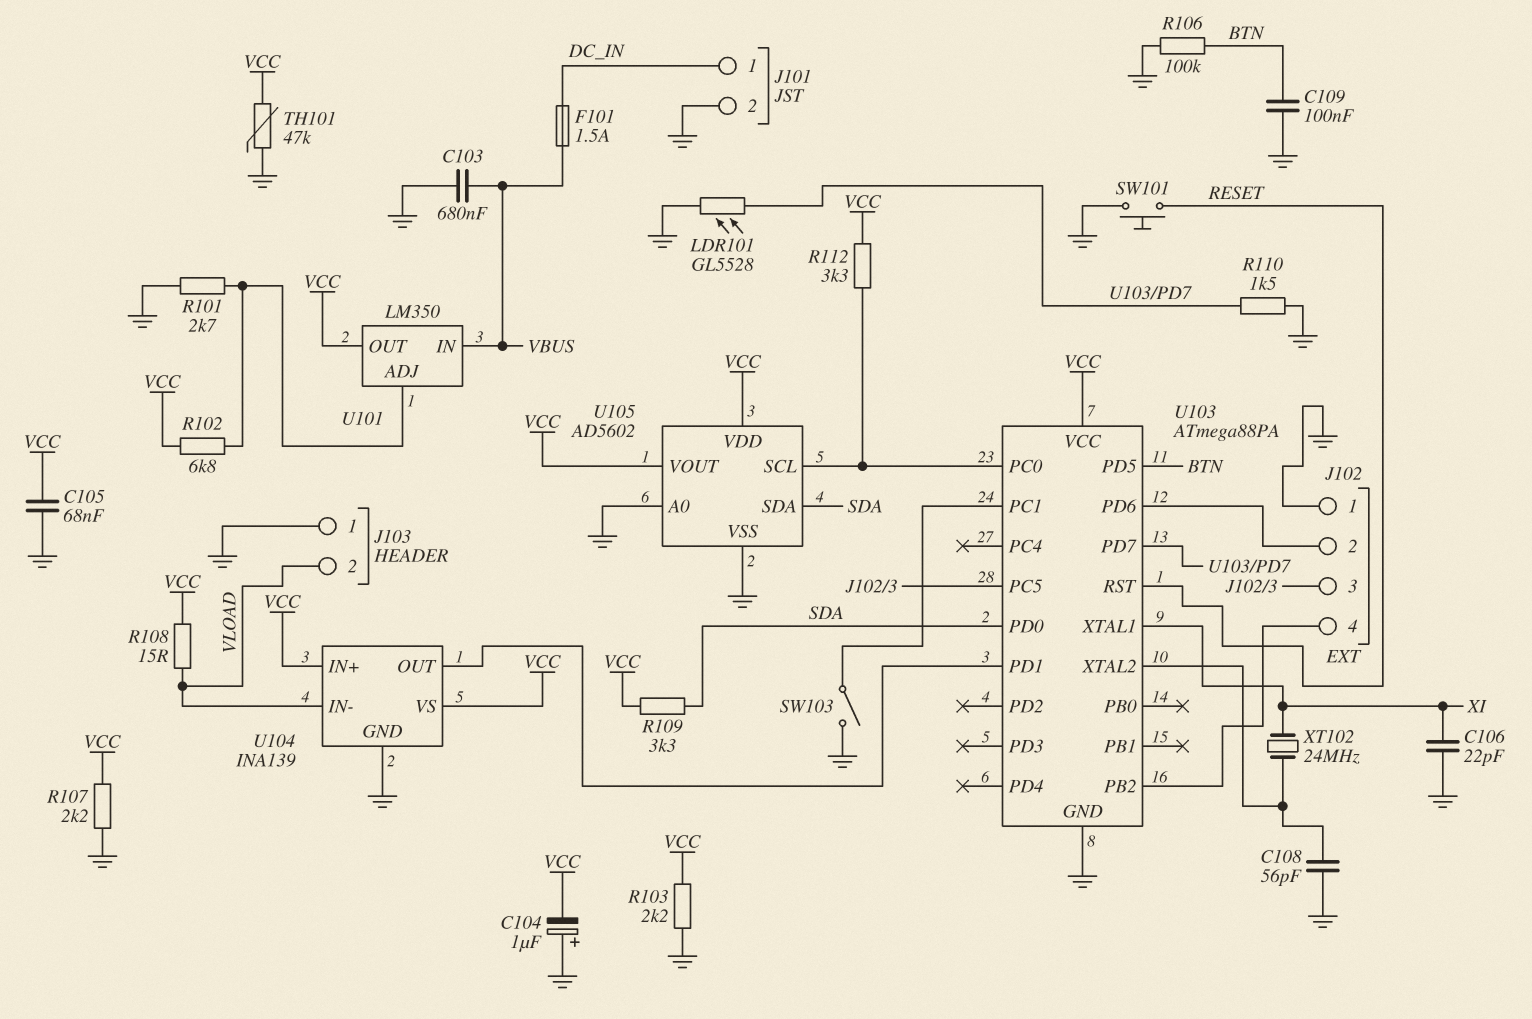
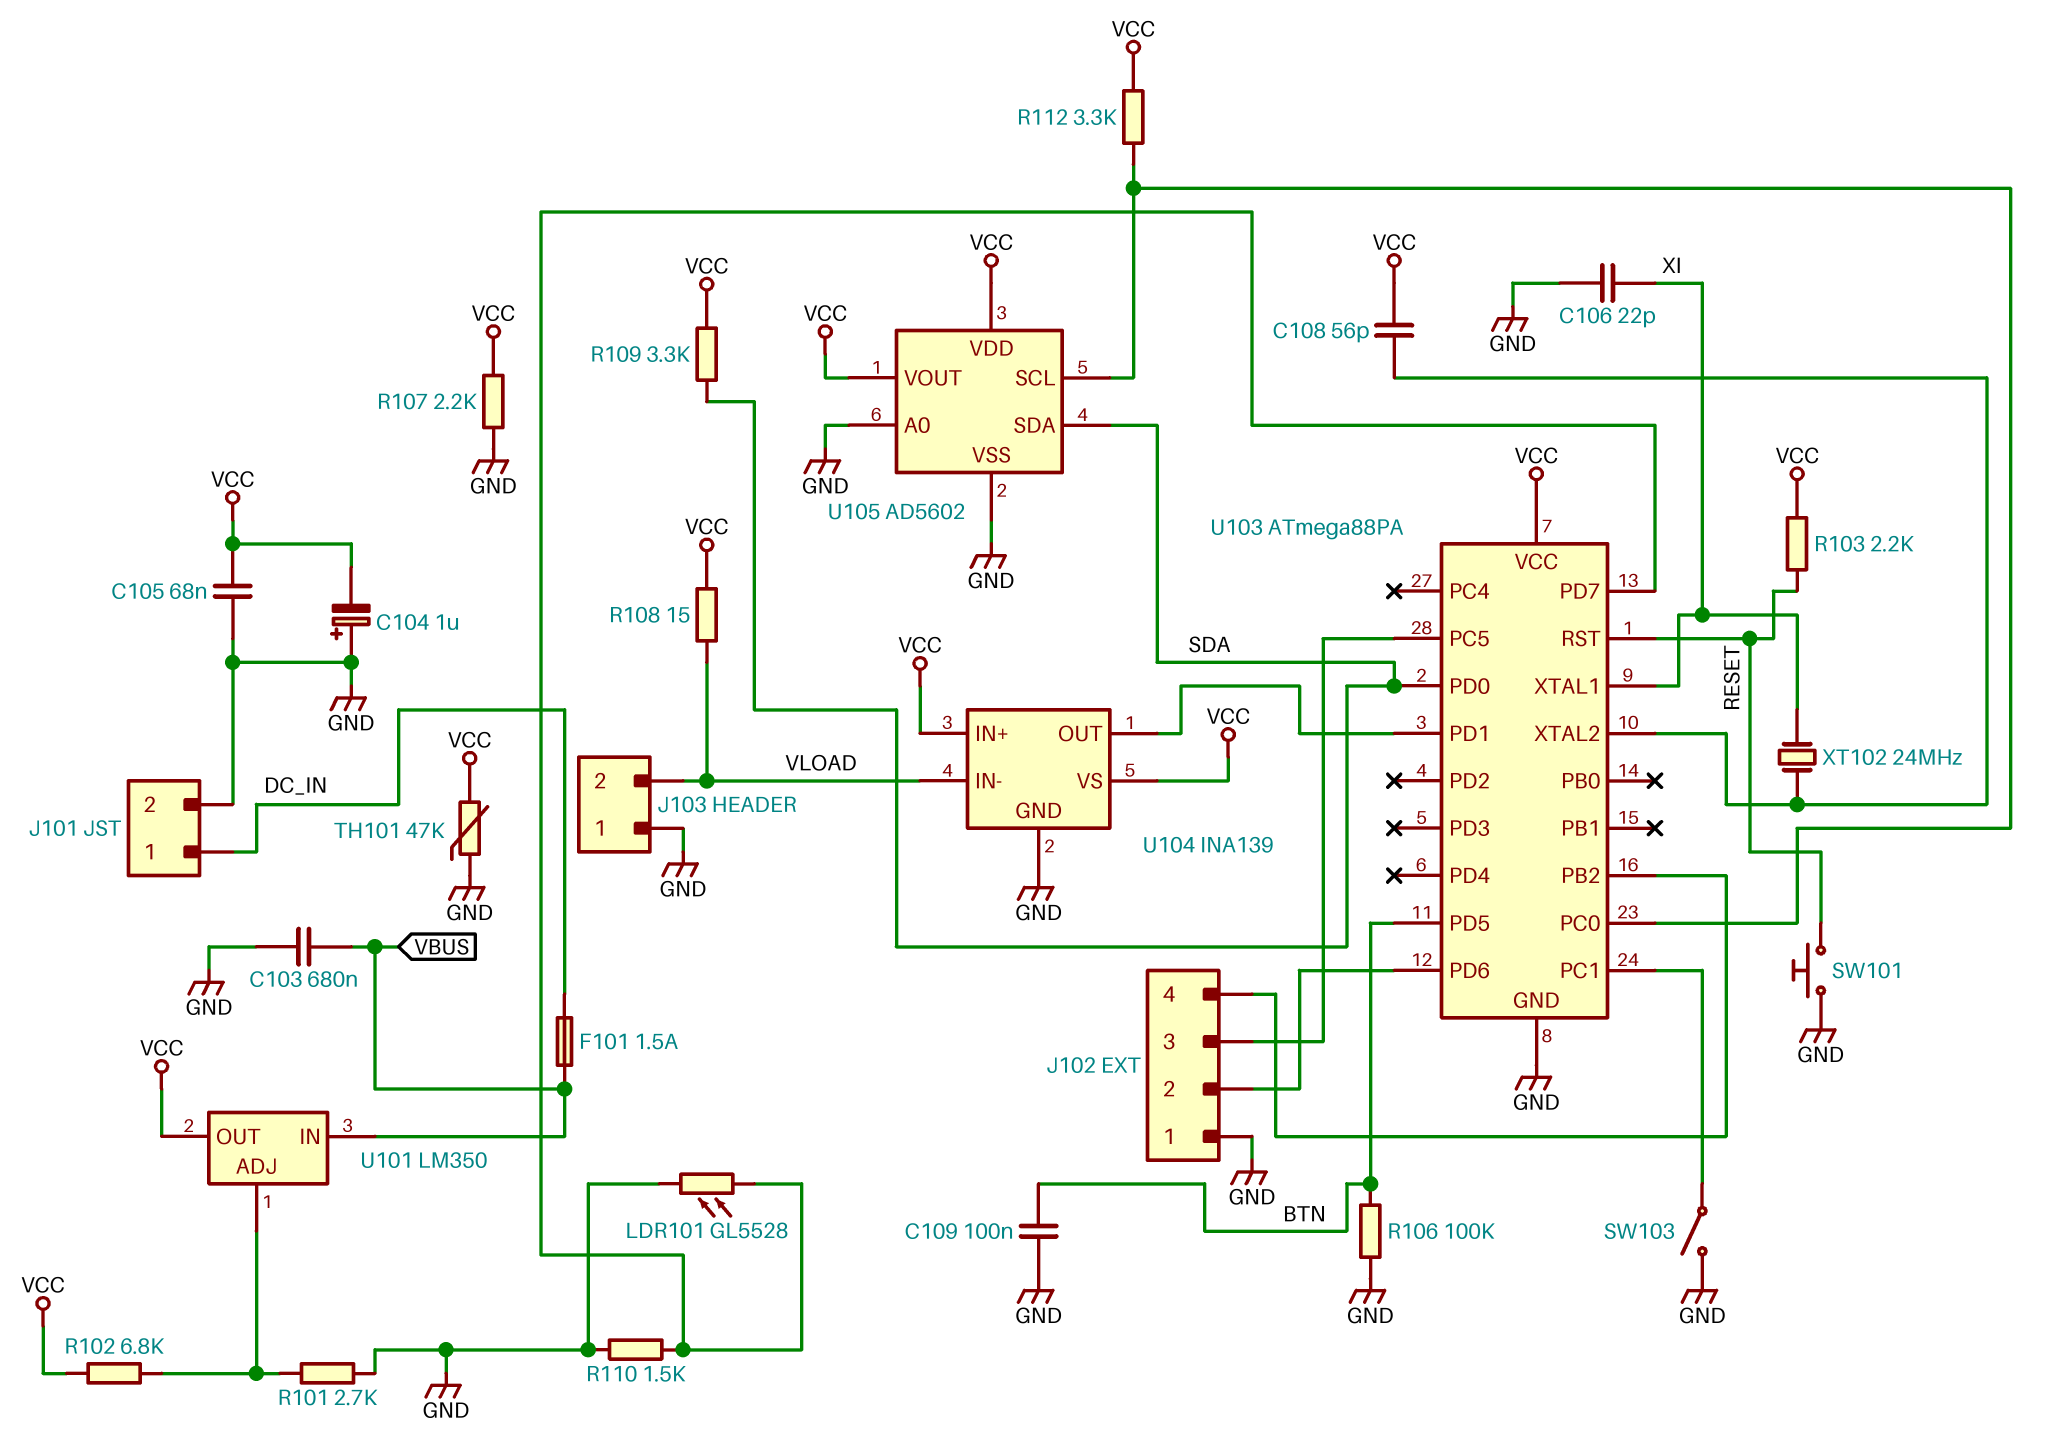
C108: 56pF (GND, U103/XTAL2) -> 56pF (U103/XTAL2, VCC)
R103: 2.2k (GND, VCC) -> 2.2k (RESET, VCC)

